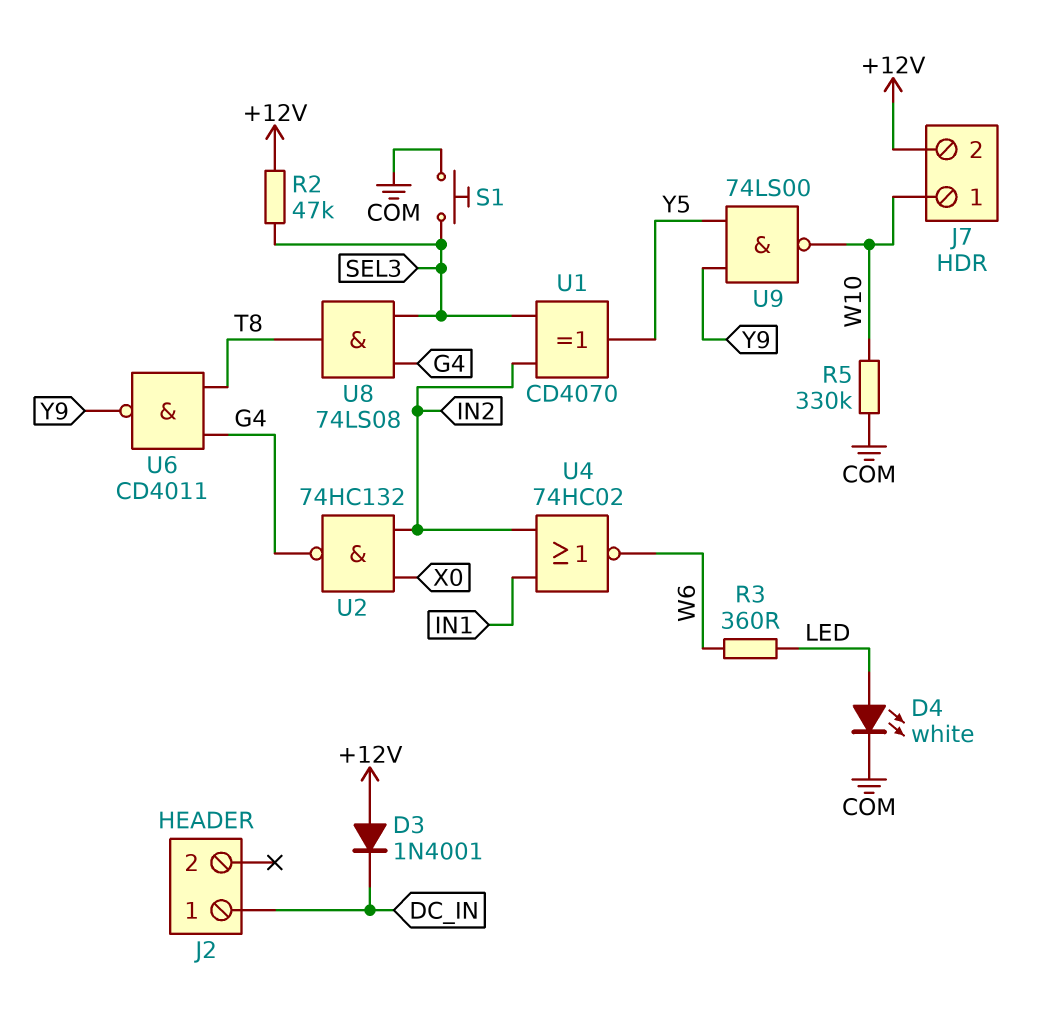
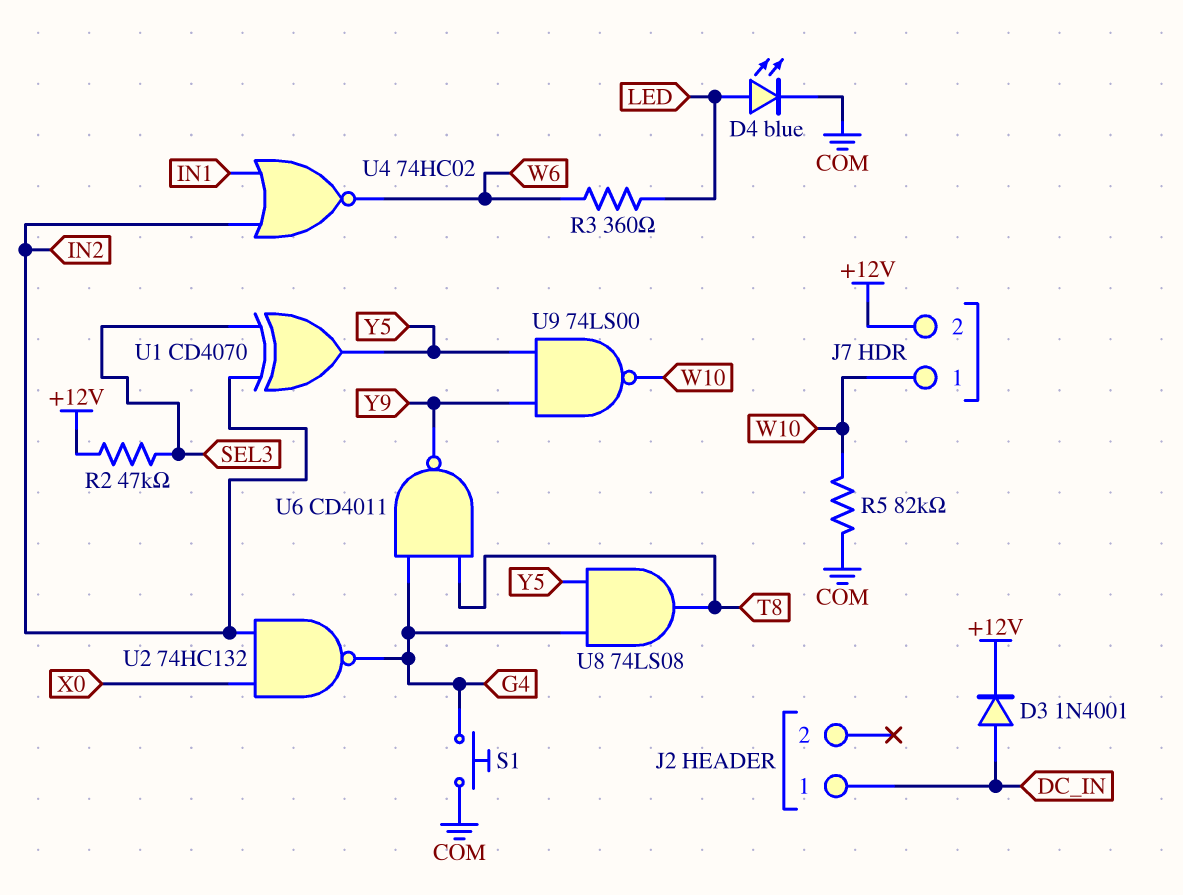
D3: diode 1N4001 (A +12V, K DC_IN) -> diode 1N4001 (A DC_IN, K +12V)
D4: LED white (A LED, K COM) -> LED blue (A LED, K COM)
R5: 330k (COM, W10) -> 82k (COM, W10)
S1: button (COM, SEL3) -> button (COM, G4)
U8: AND 74LS08 (in G4, in SEL3, out T8) -> AND 74LS08 (in G4, in Y5, out T8)

